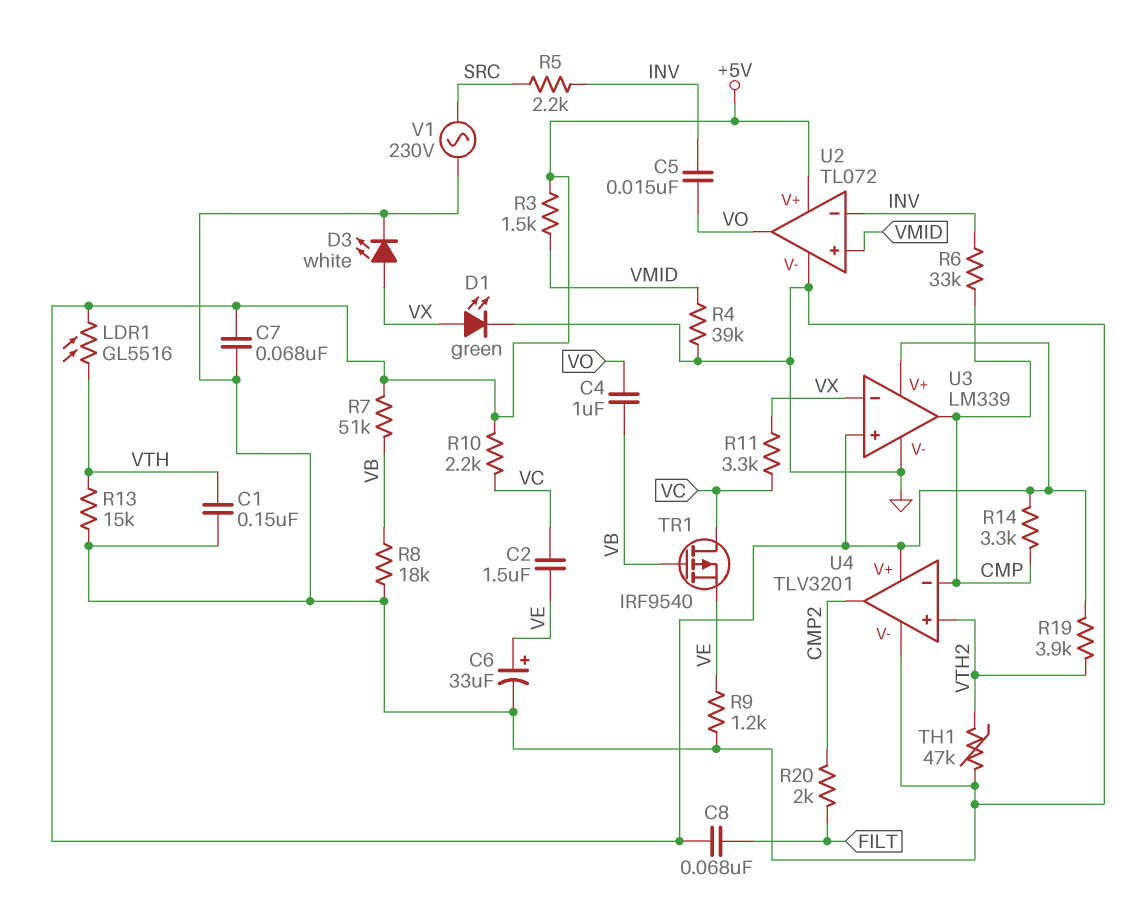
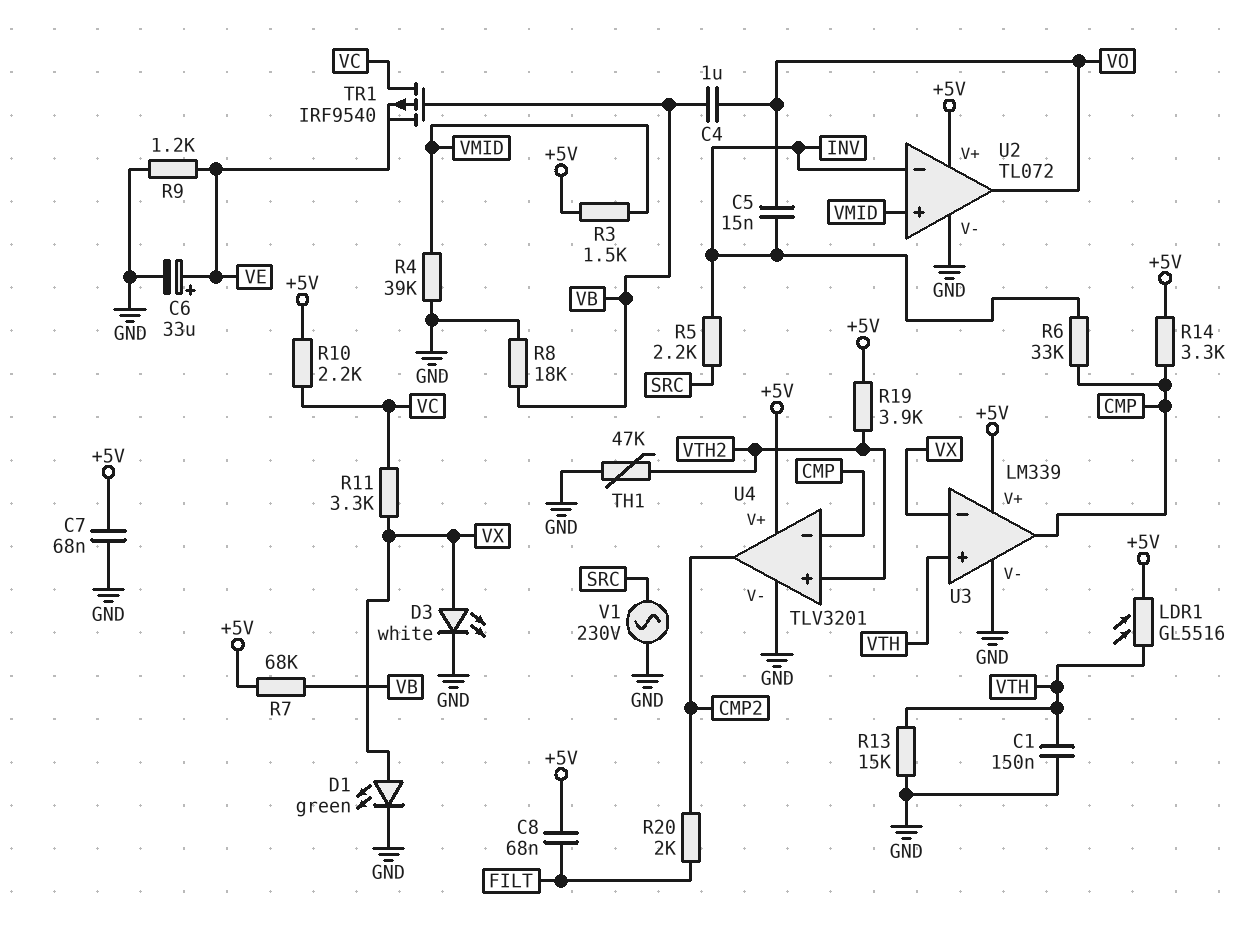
C2: 1.5uF (VC, VE) -> none
R7: 51k (+5V, VB) -> 68k (+5V, VB)
U3 pin in+: +5V -> VTH

